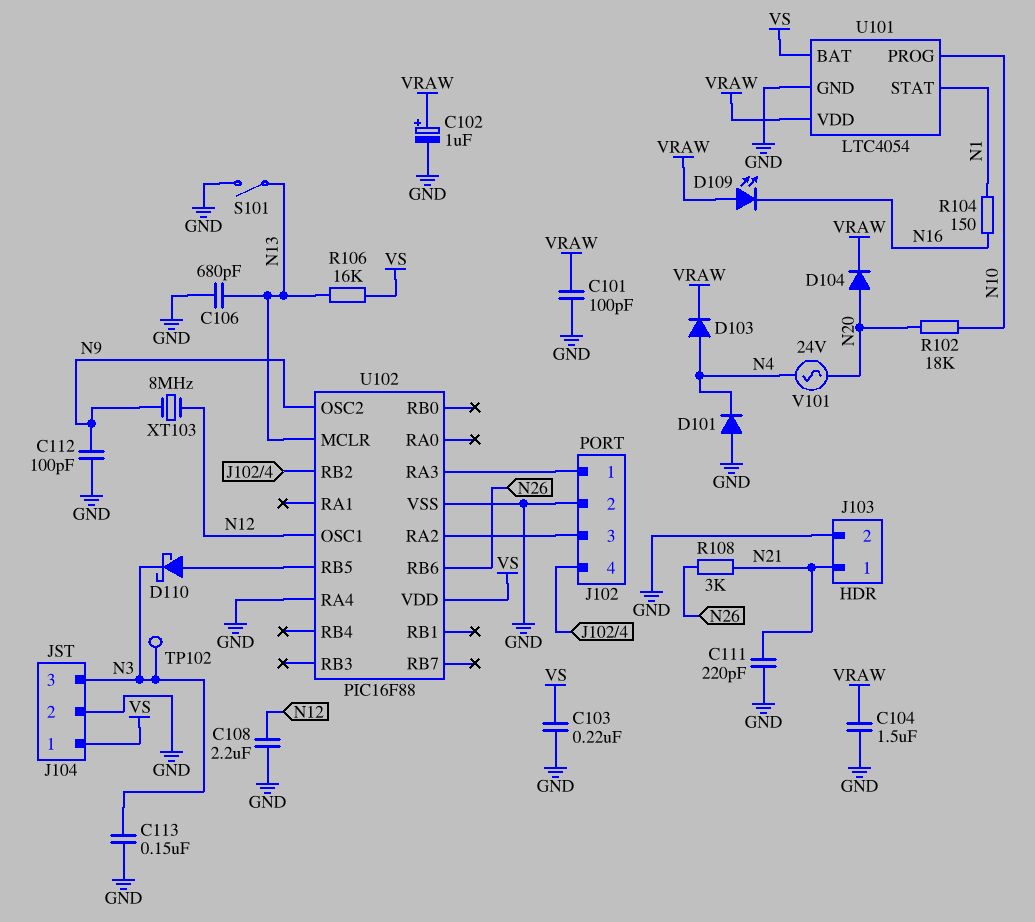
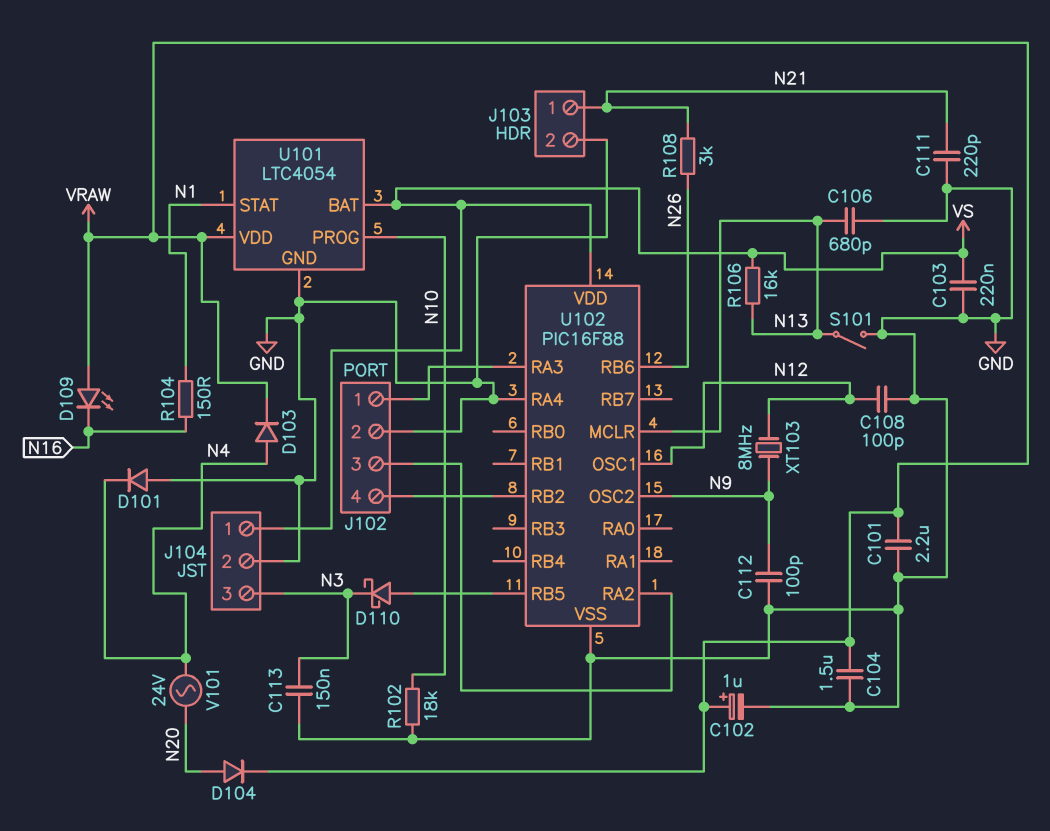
C101: 100pF (GND, VRAW) -> 2.2uF (GND, VRAW)
C108: 2.2uF (GND, N12) -> 100pF (GND, N12)
R102: 18k (N10, N20) -> 18k (GND, N10)
TP102: test point (N3) -> none

